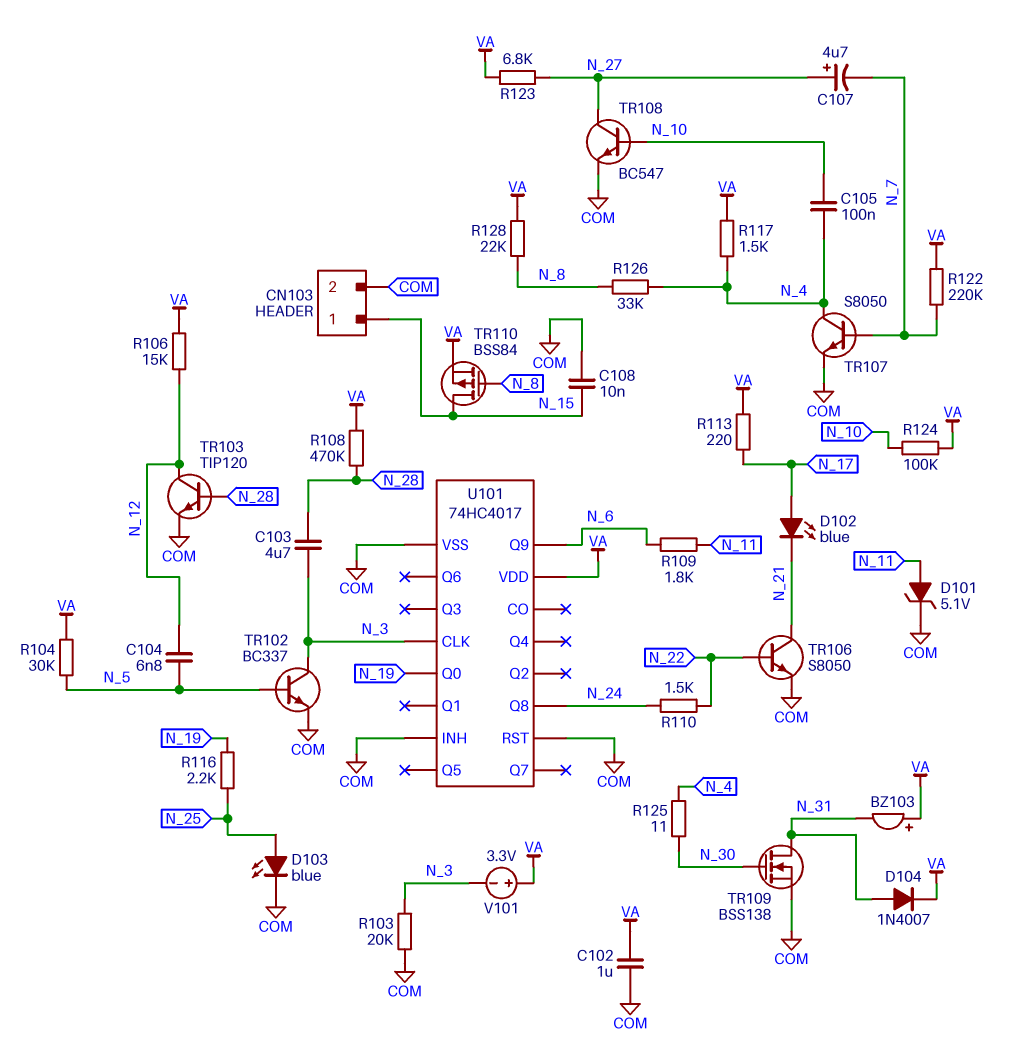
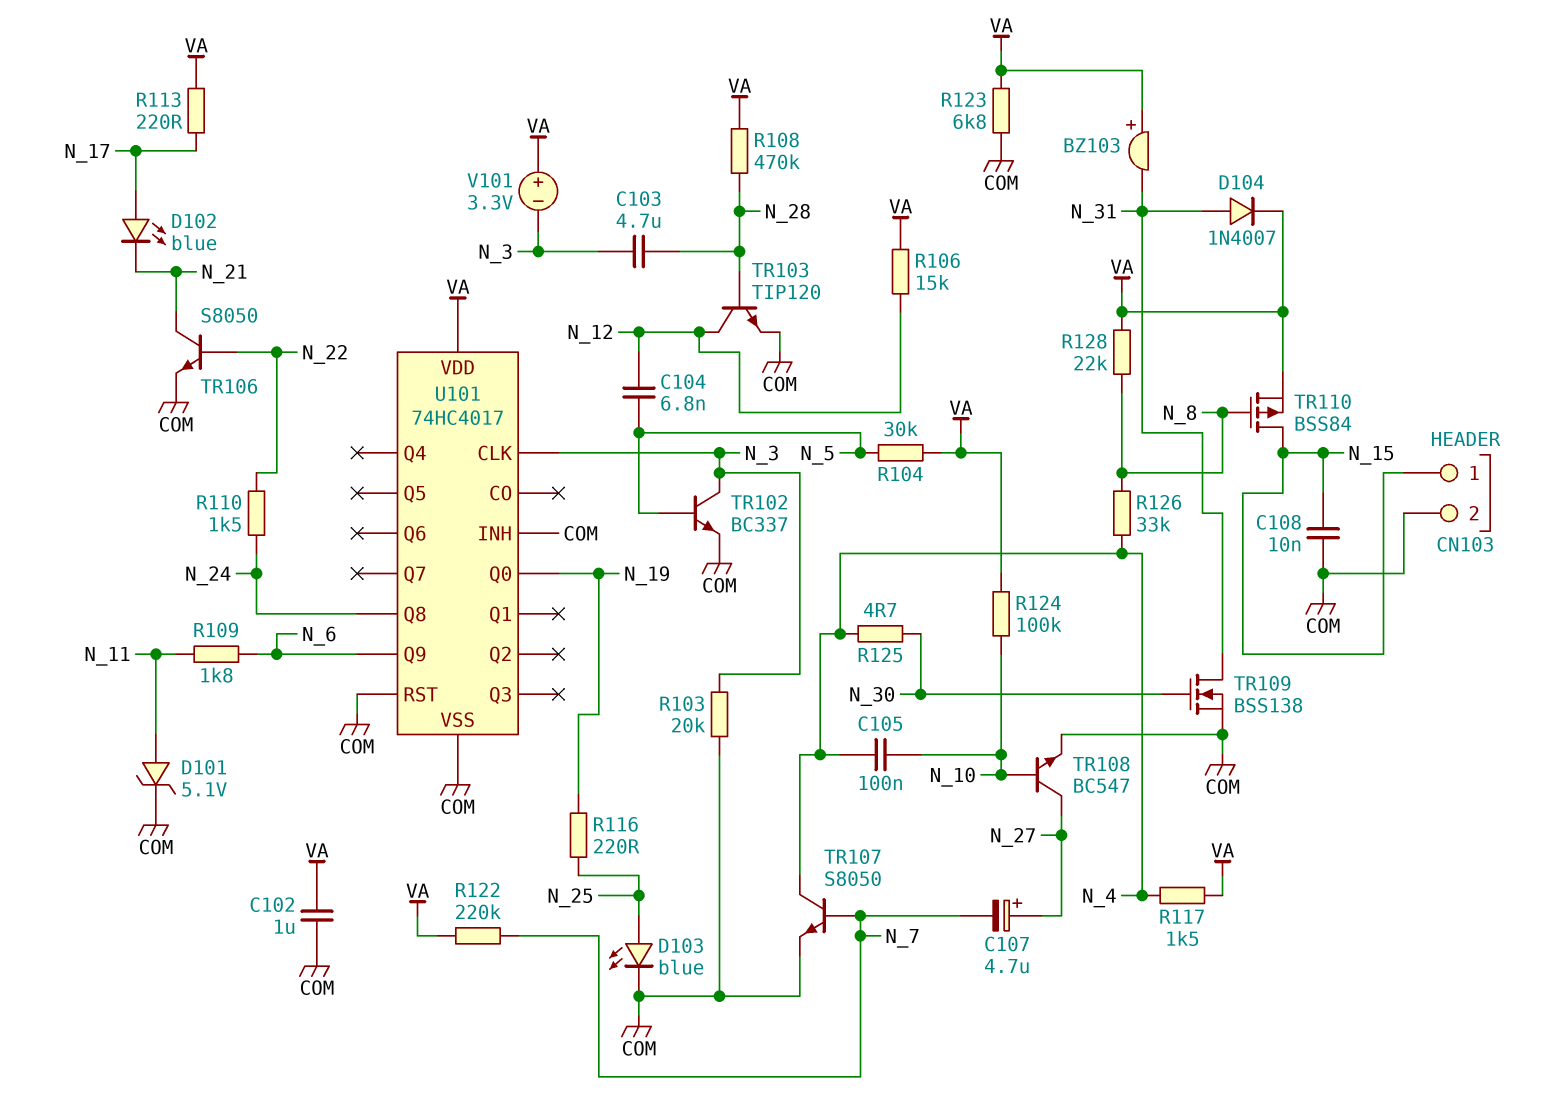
R116: 2.2k (N_19, N_25) -> 220 (N_19, N_25)
R123: 6.8k (N_27, VA) -> 6.8k (COM, VA)
R125: 11 (N_4, N_30) -> 4.7 (N_4, N_30)

